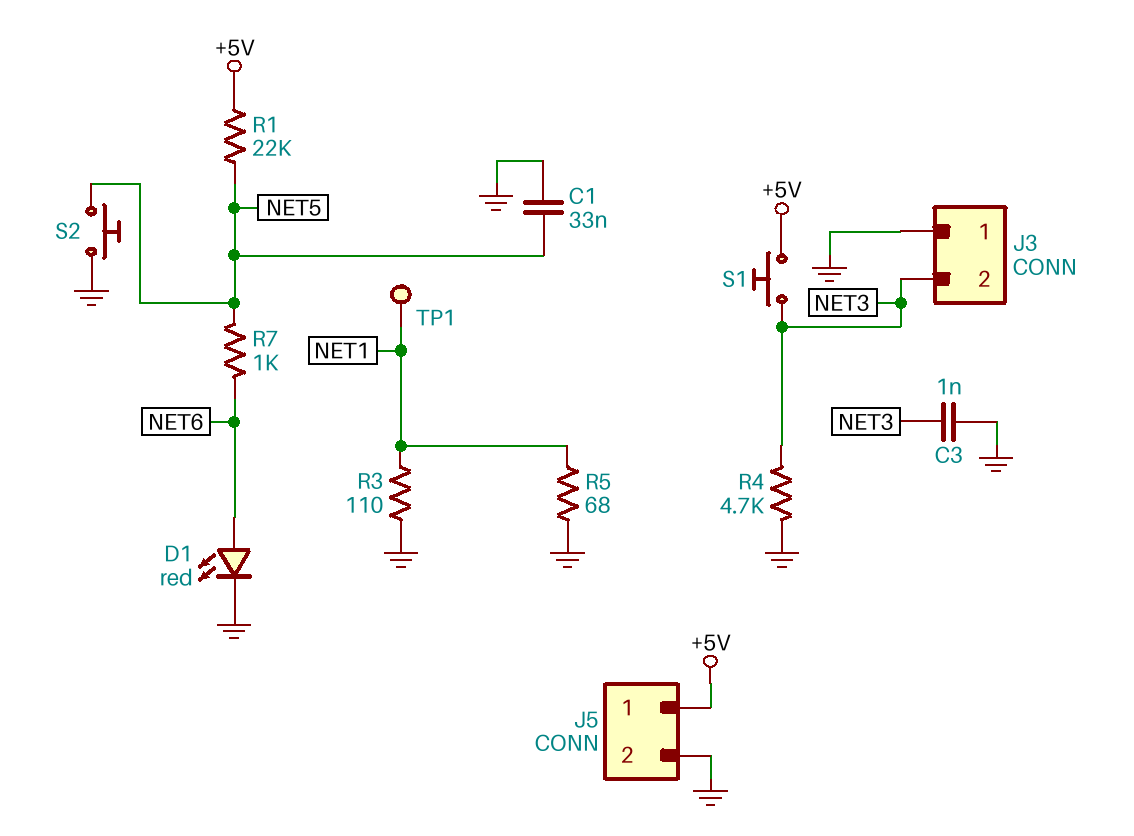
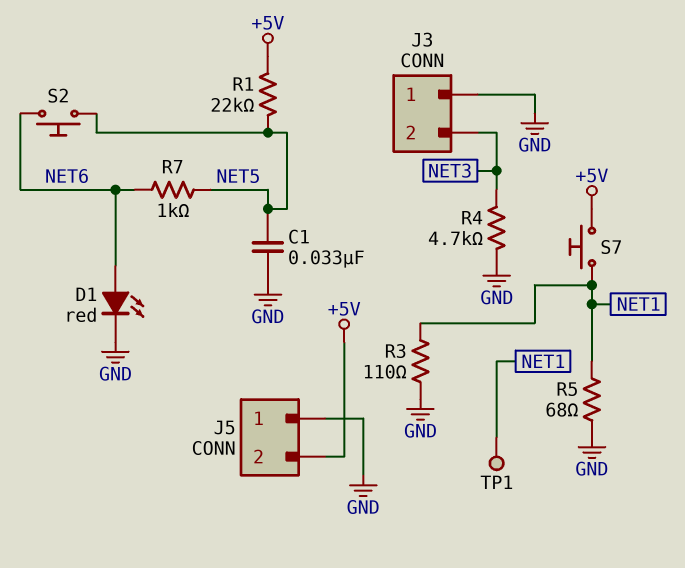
C3: 1nF (GND, NET3) -> none
J5 pin 1: +5V -> GND
J5 pin 2: GND -> +5V
S1: button (+5V, NET3) -> none
S2: button (GND, NET5) -> button (NET5, NET6)
S7: none -> button (+5V, NET1)

